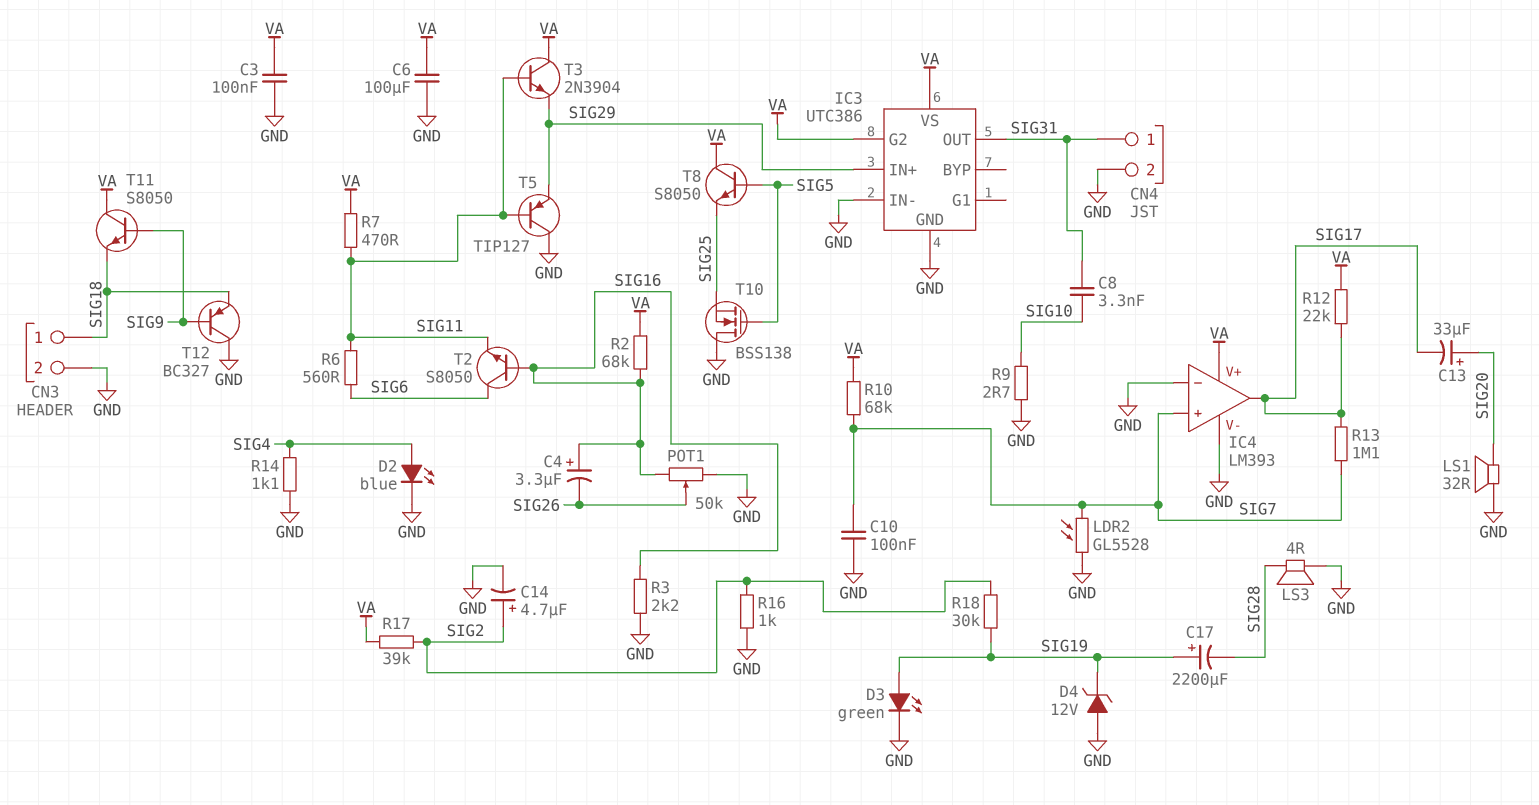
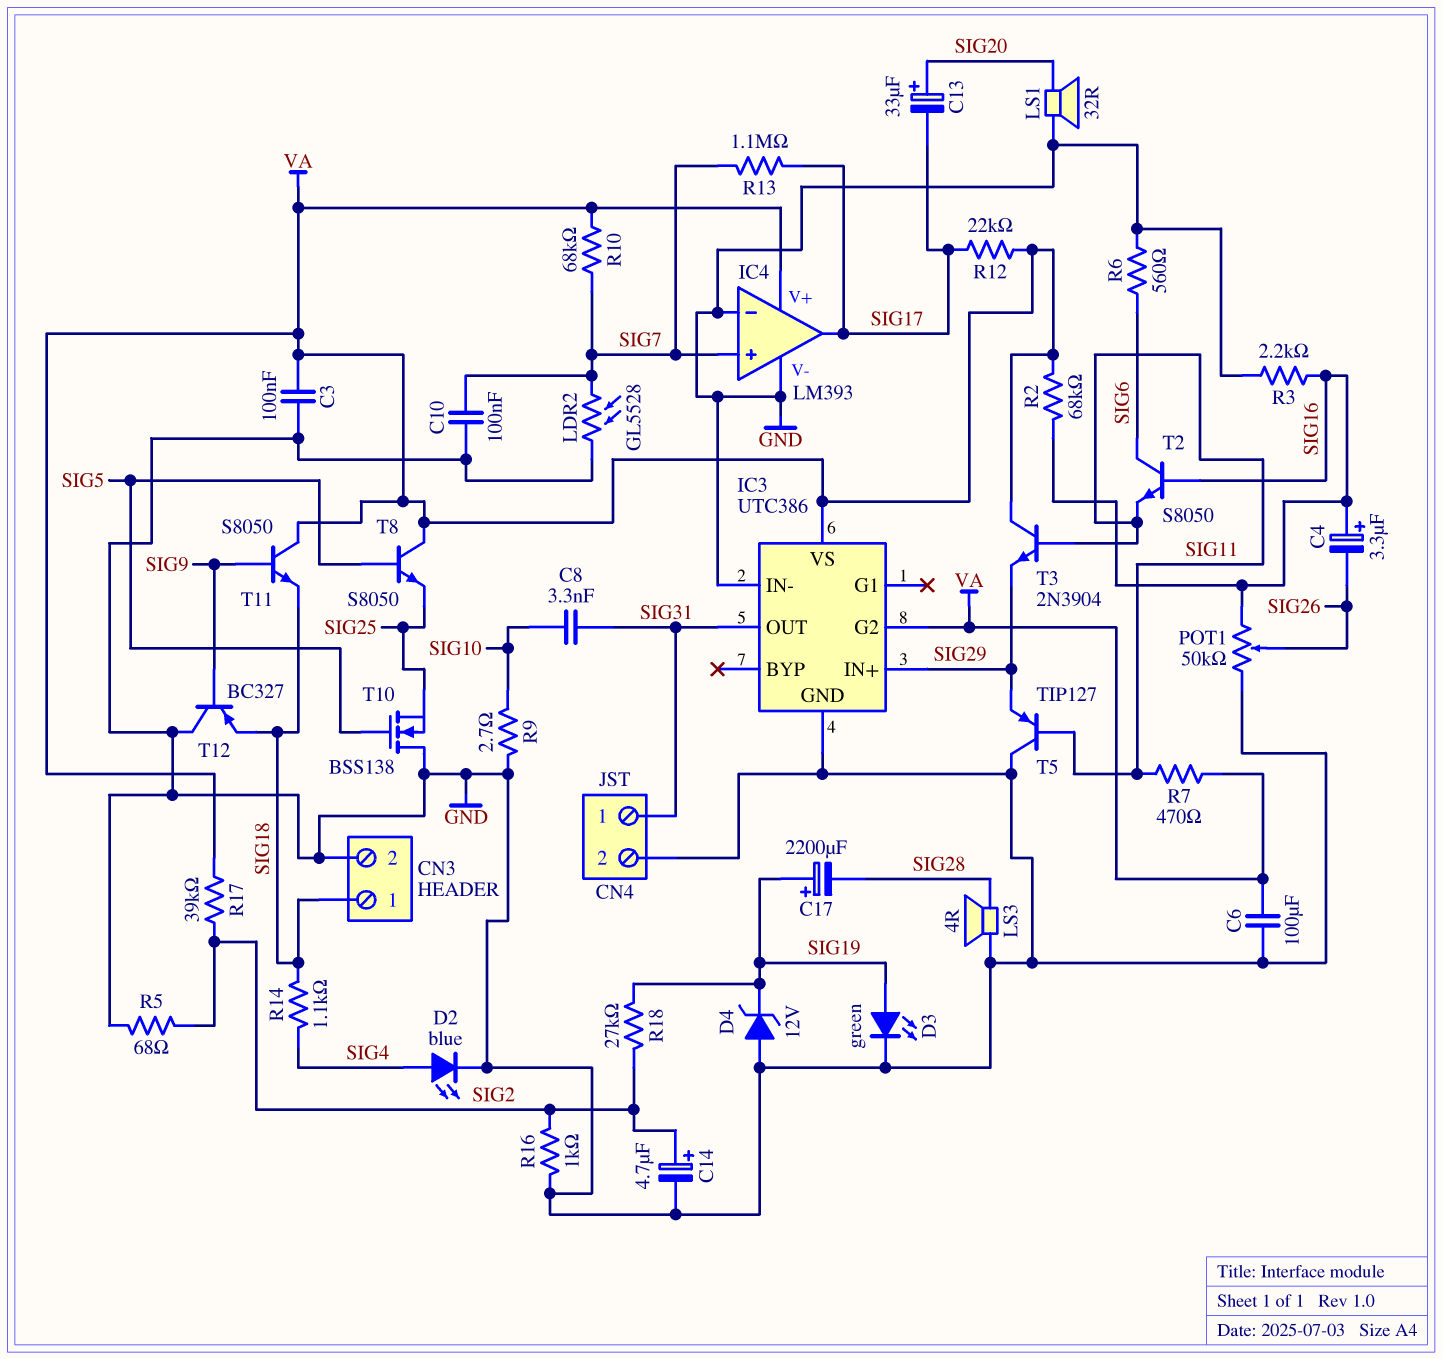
R5: none -> 68 (GND, SIG2)
R6: 560 (SIG6, SIG11) -> 560 (GND, SIG6)
R14: 1.1k (GND, SIG4) -> 1.1k (SIG4, SIG18)
R18: 30k (SIG2, SIG19) -> 27k (SIG2, SIG19)

